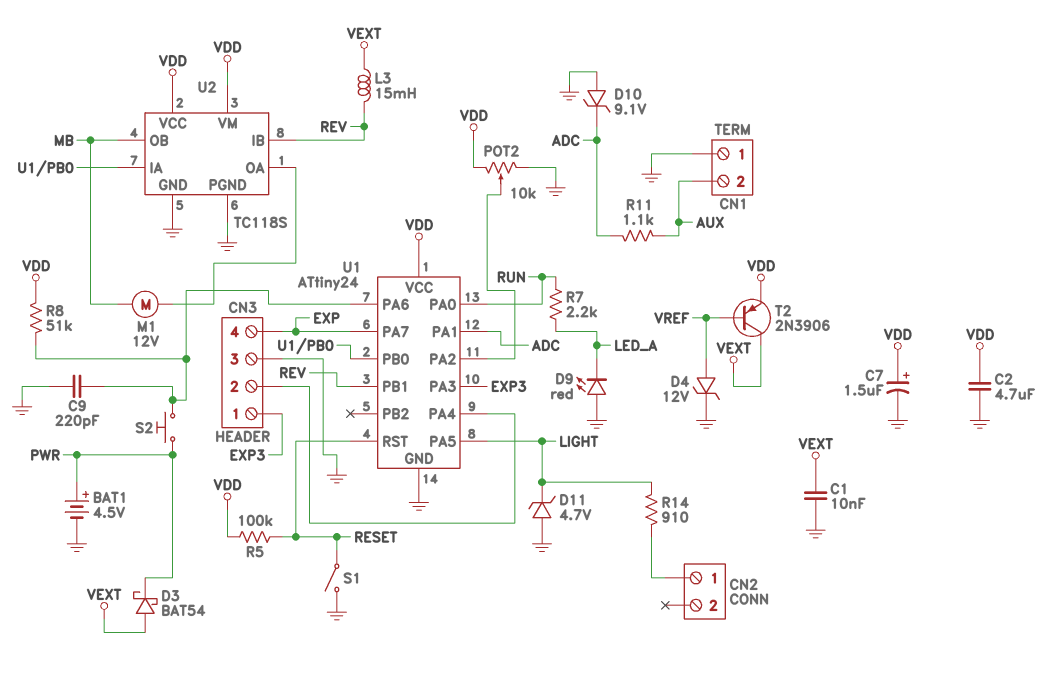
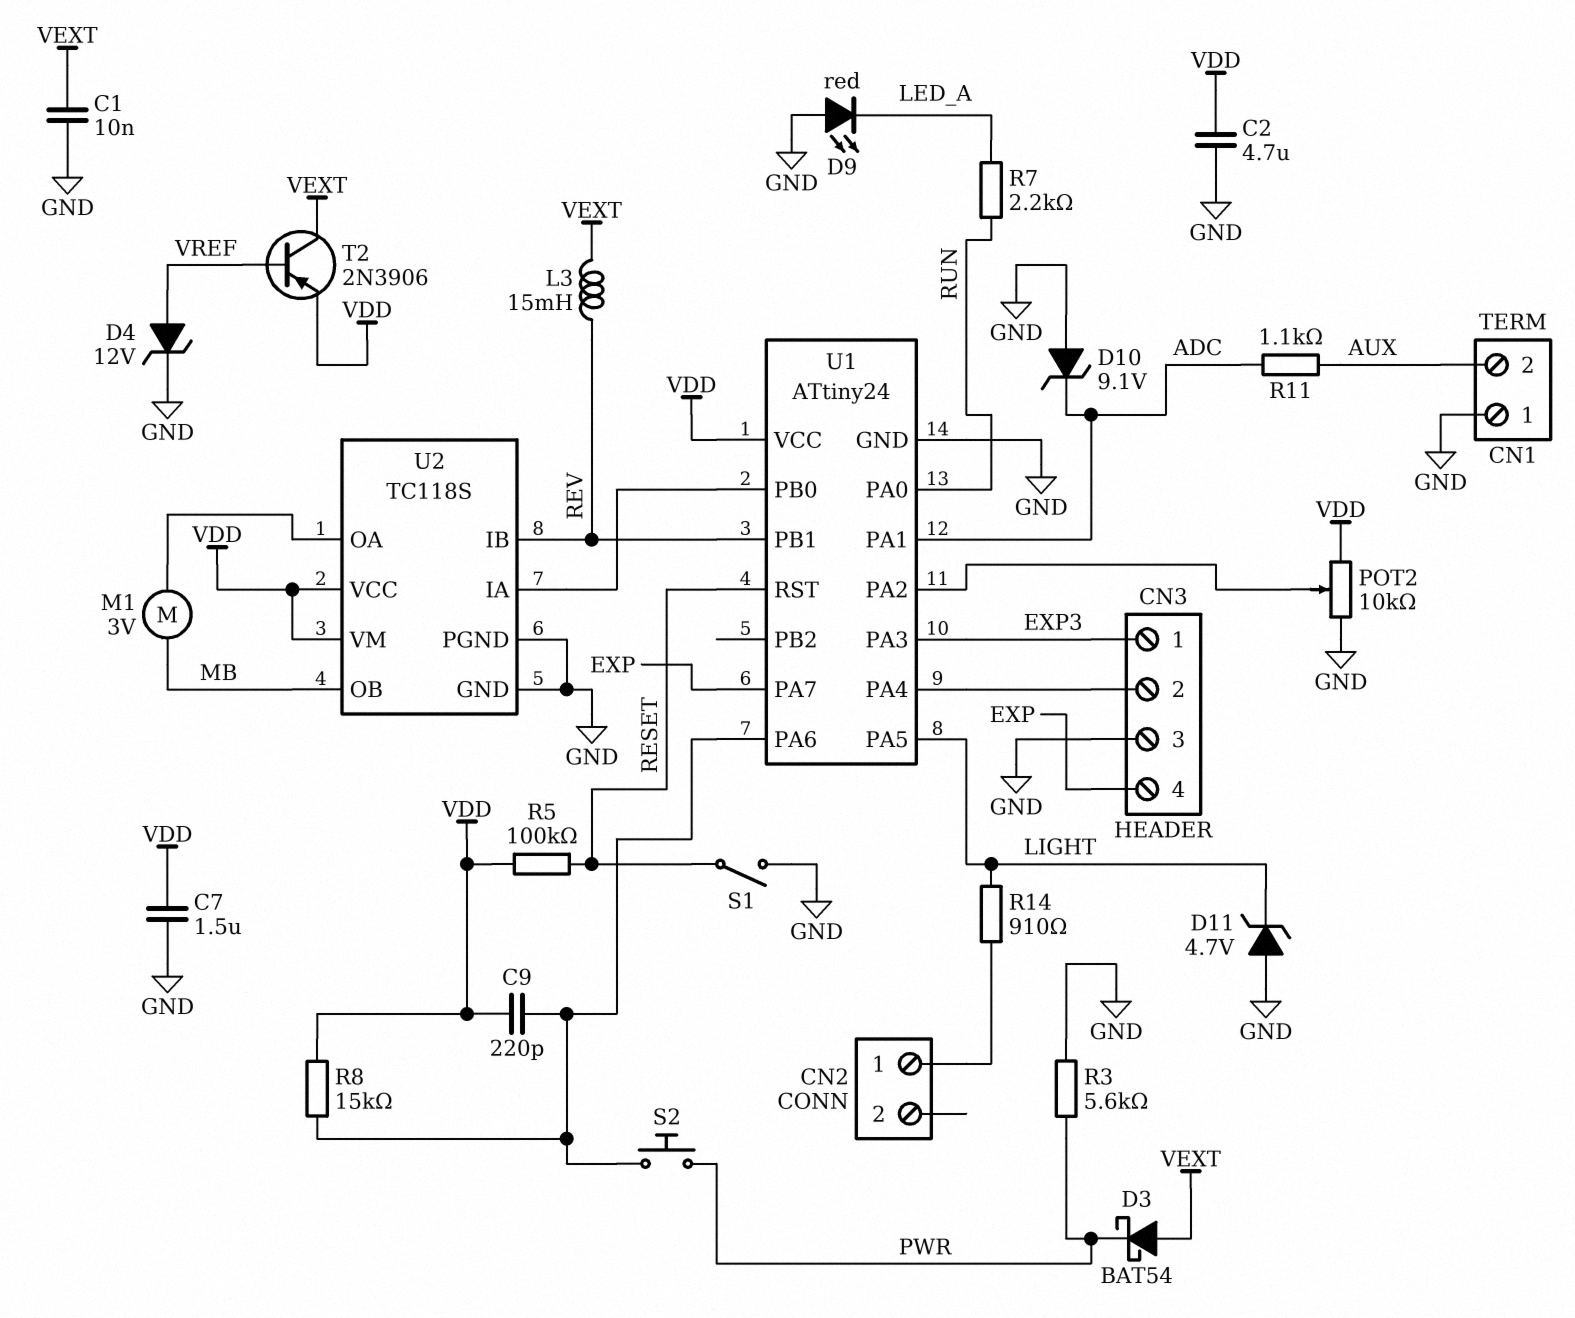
BAT1: 4.5V (plus PWR, minus GND) -> none
C7: 1.5uF (plus VDD, minus GND) -> 1.5uF (GND, VDD)
C9: 220pF (GND, U1/PA6) -> 220pF (U1/PA6, VDD)
M1: motor 12V (MB, U2/OA) -> motor 3V (MB, U2/OA)
R3: none -> 5.6k (GND, PWR)
R8: 51k (U1/PA6, VDD) -> 15k (U1/PA6, VDD)

